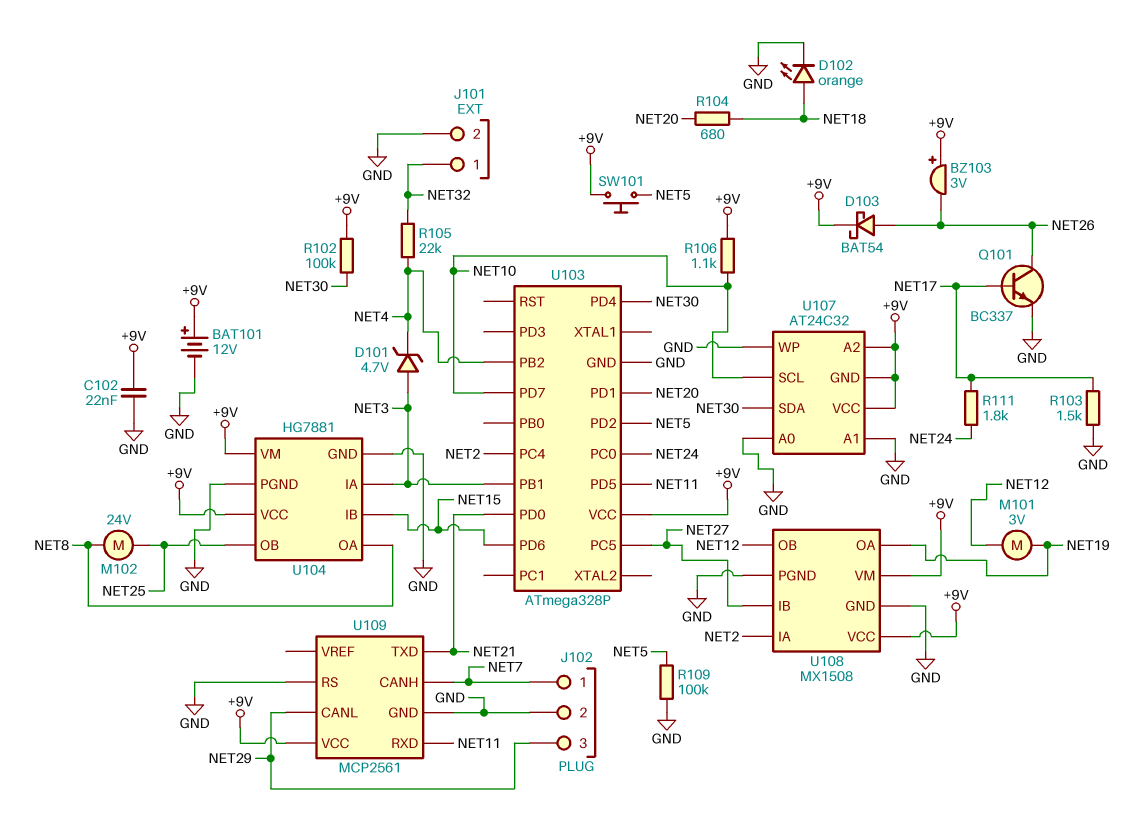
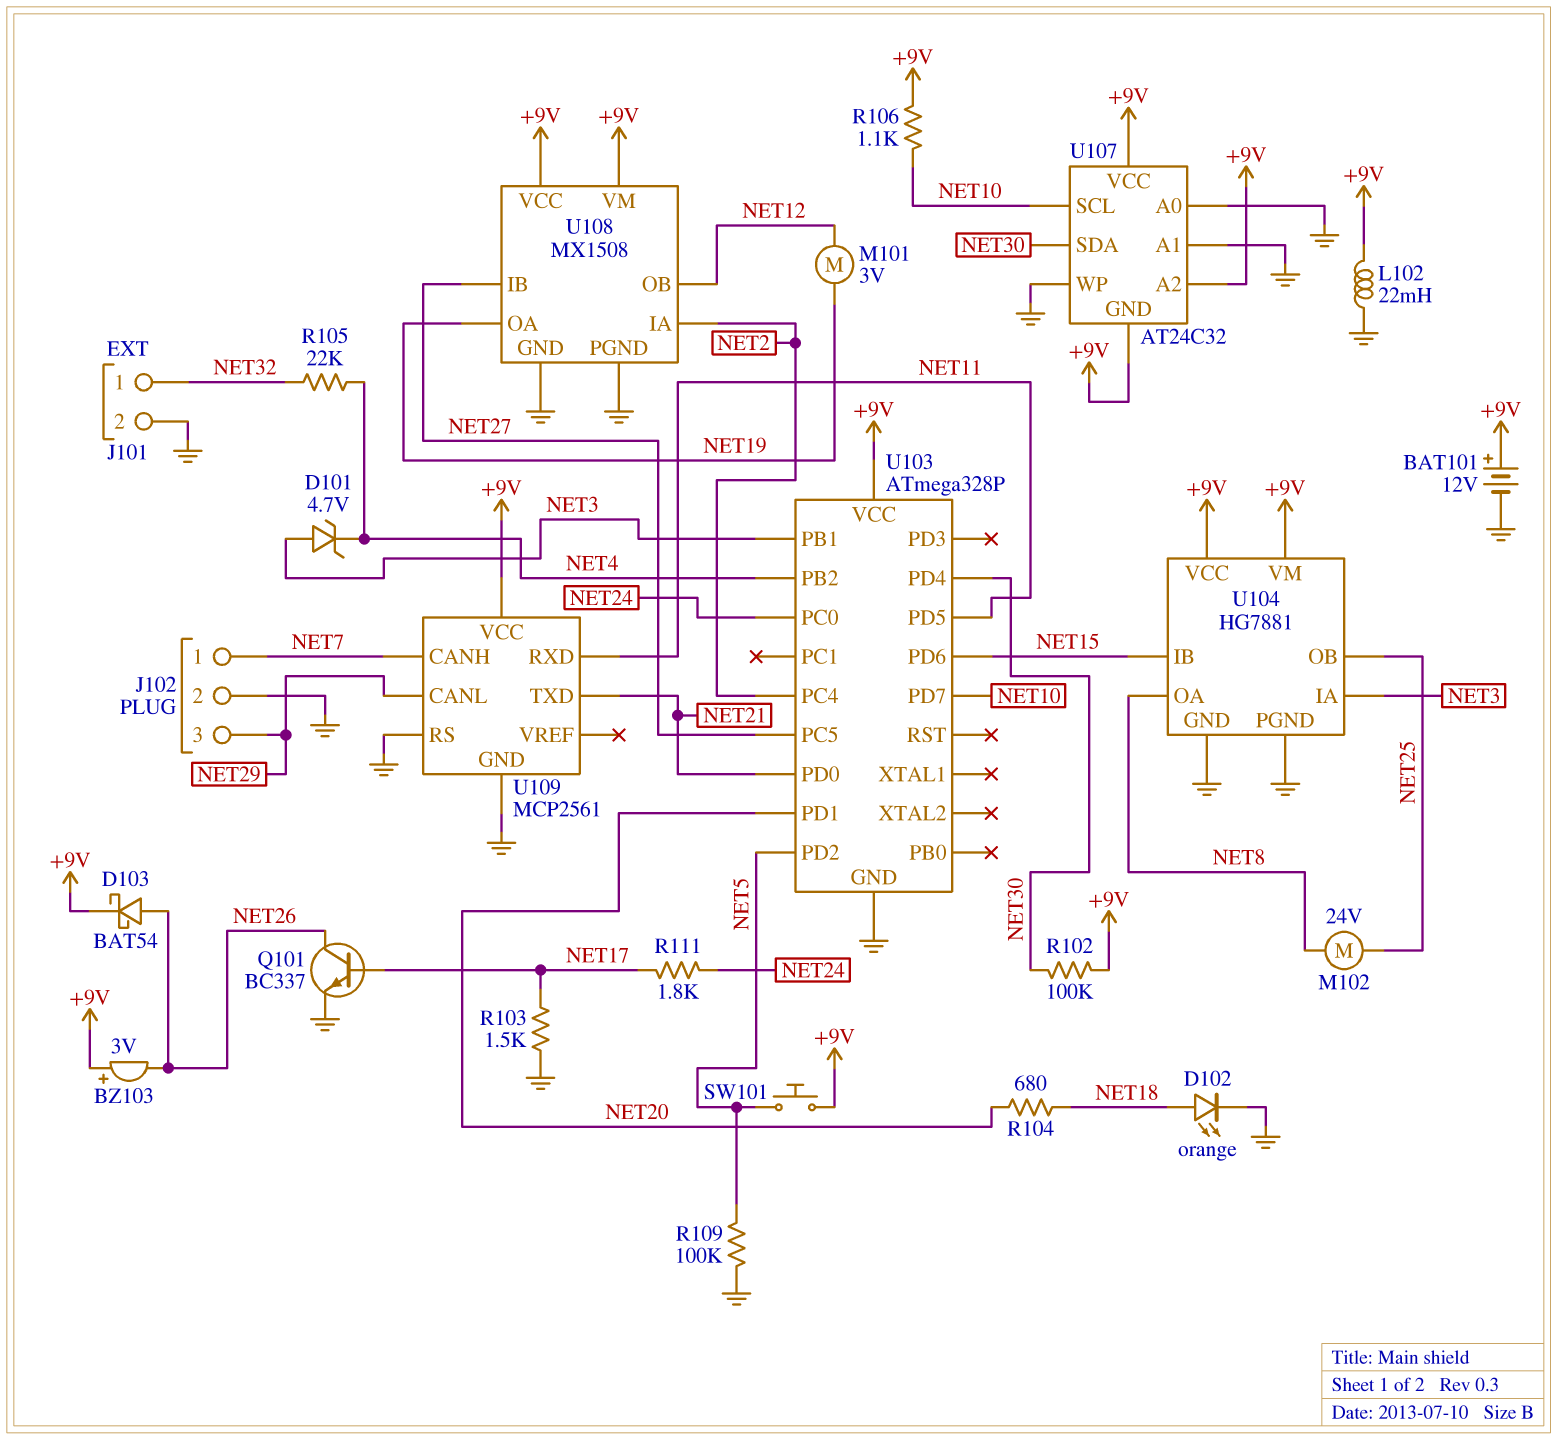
C102: 22nF (+9V, GND) -> none
L102: none -> 22mH (+9V, GND)

